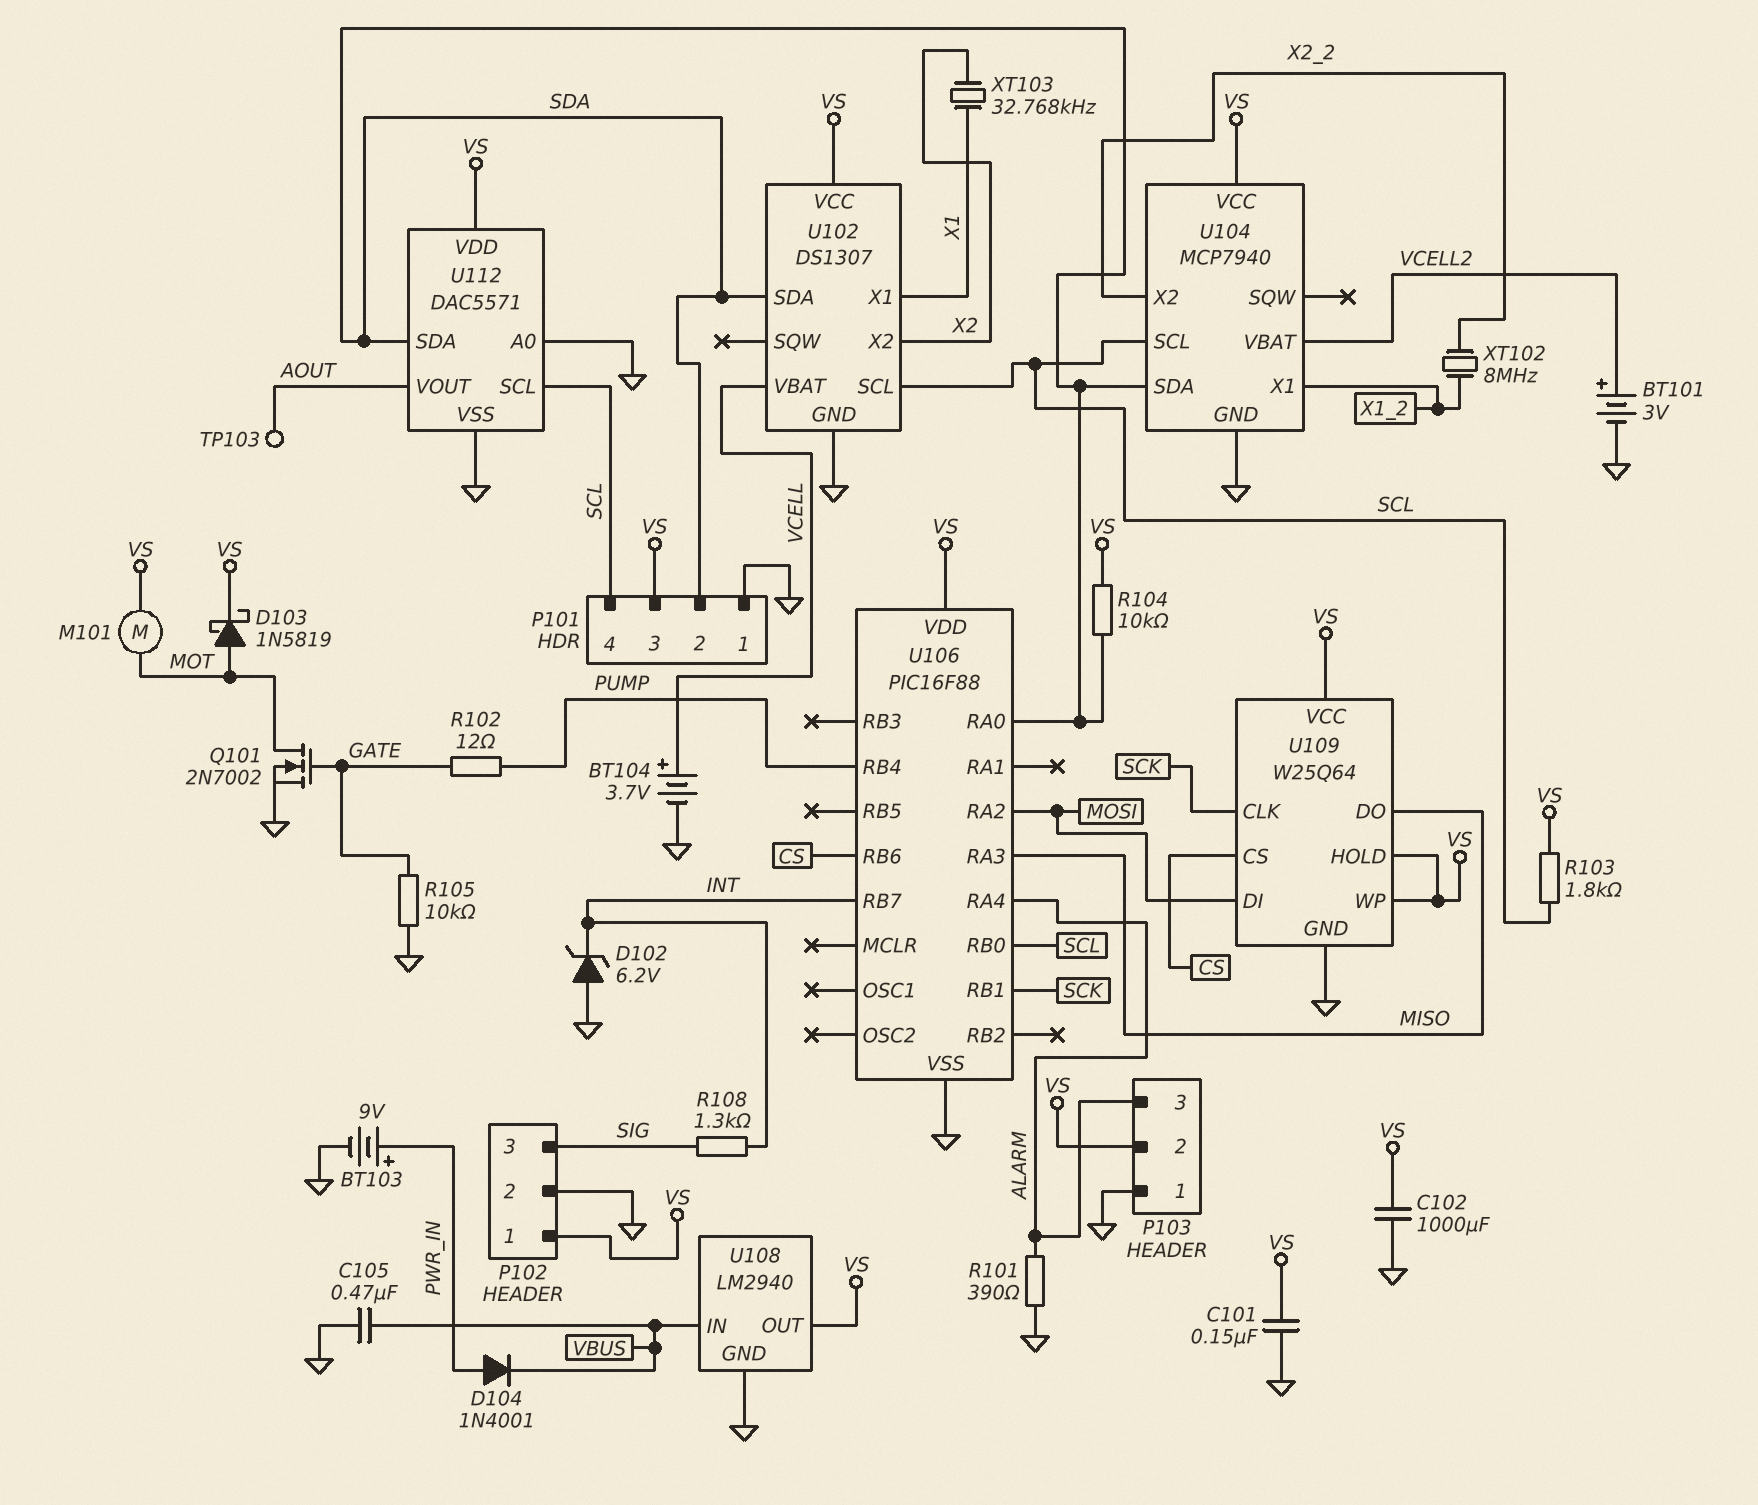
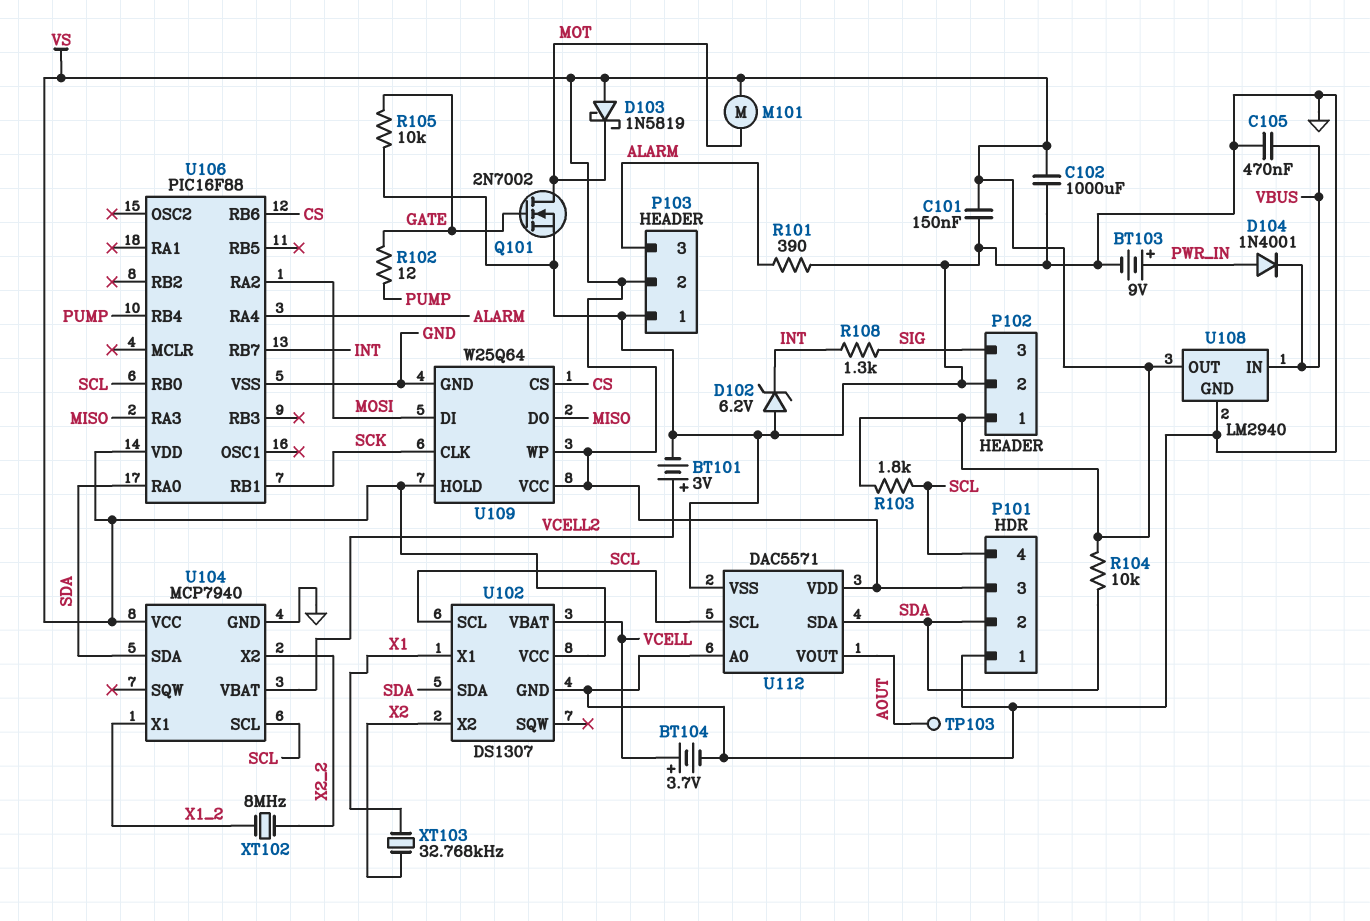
D103: schottky 1N5819 (A MOT, K VS) -> schottky 1N5819 (A VS, K MOT)

